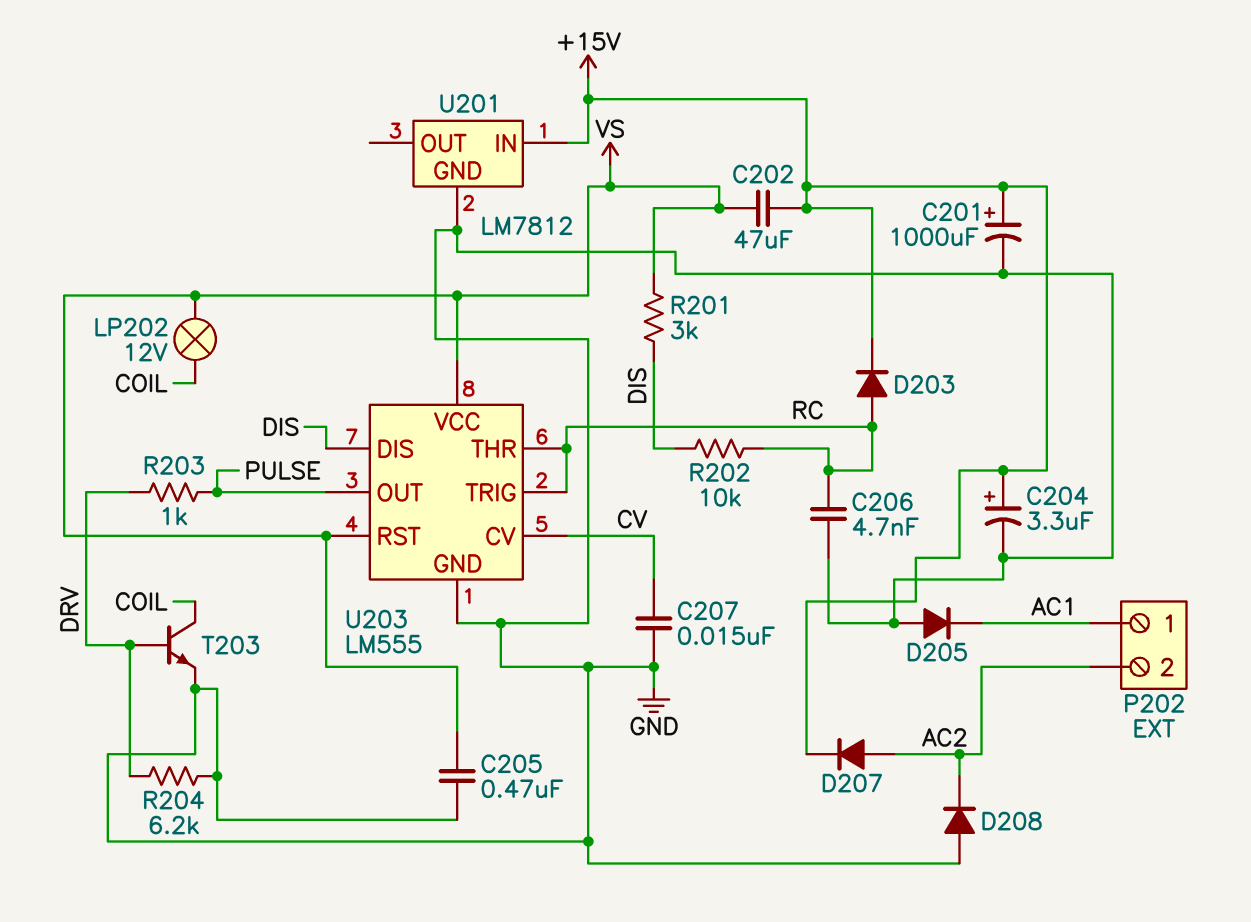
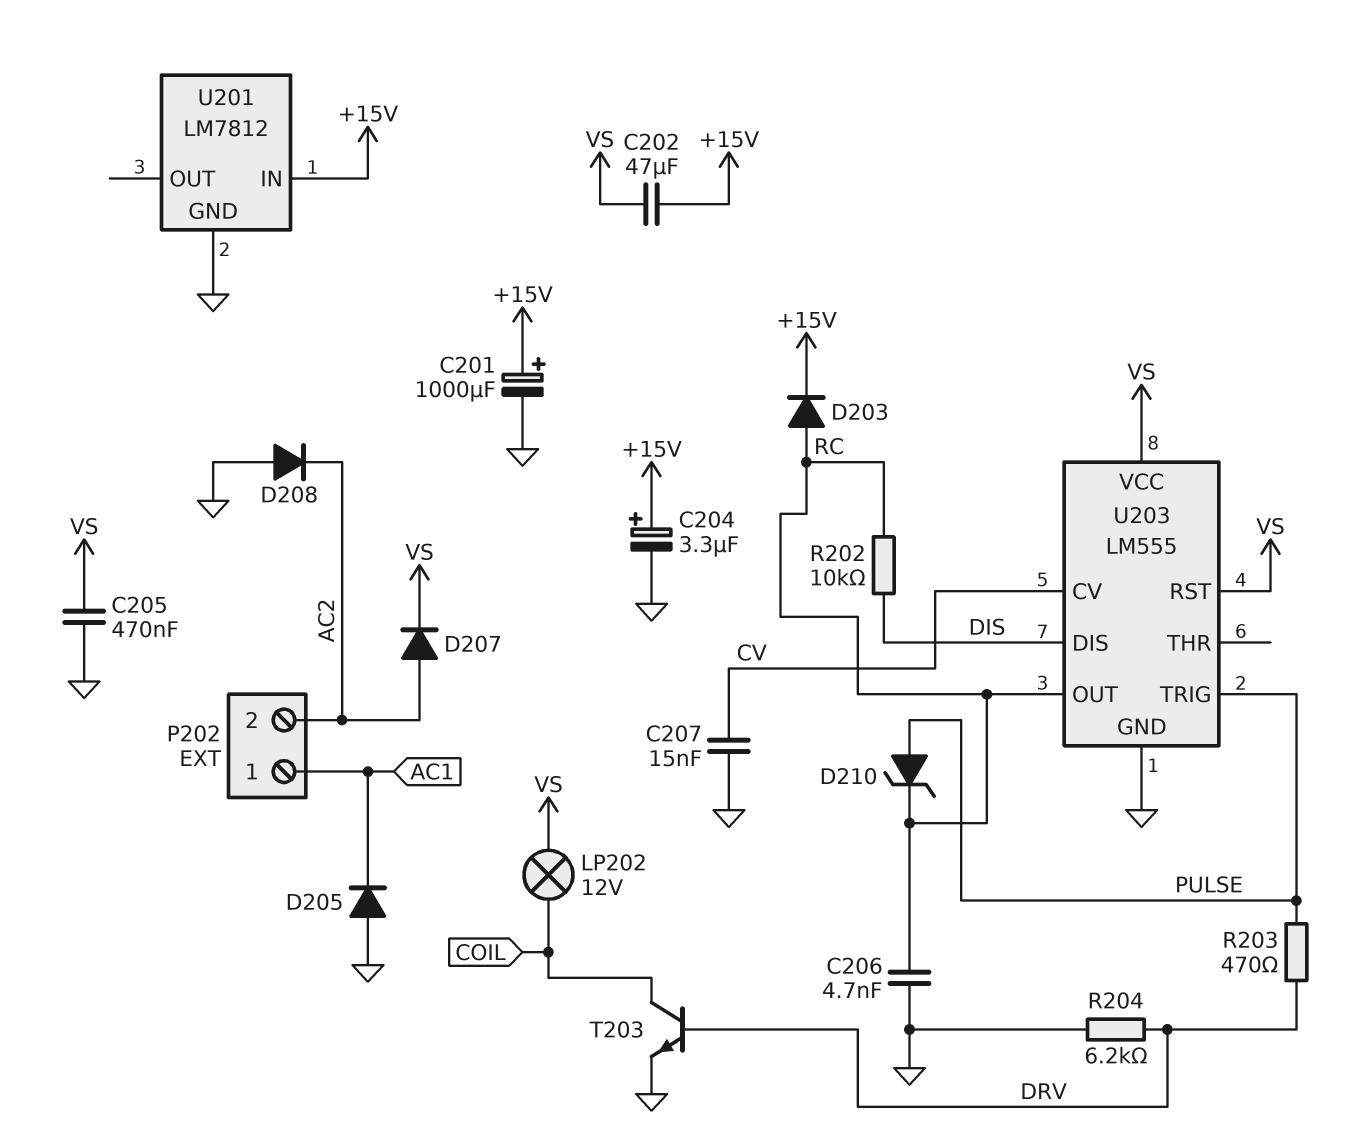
D207: diode (A AC2, K +15V) -> diode (A AC2, K VS)
D210: none -> zener (A PULSE, K RC)
R201: 3k (DIS, VS) -> none
R203: 1k (DRV, PULSE) -> 470 (DRV, PULSE)
U203 pin OUT: PULSE -> RC
U203 pin THR: RC -> none
U203 pin TRIG: RC -> PULSE

